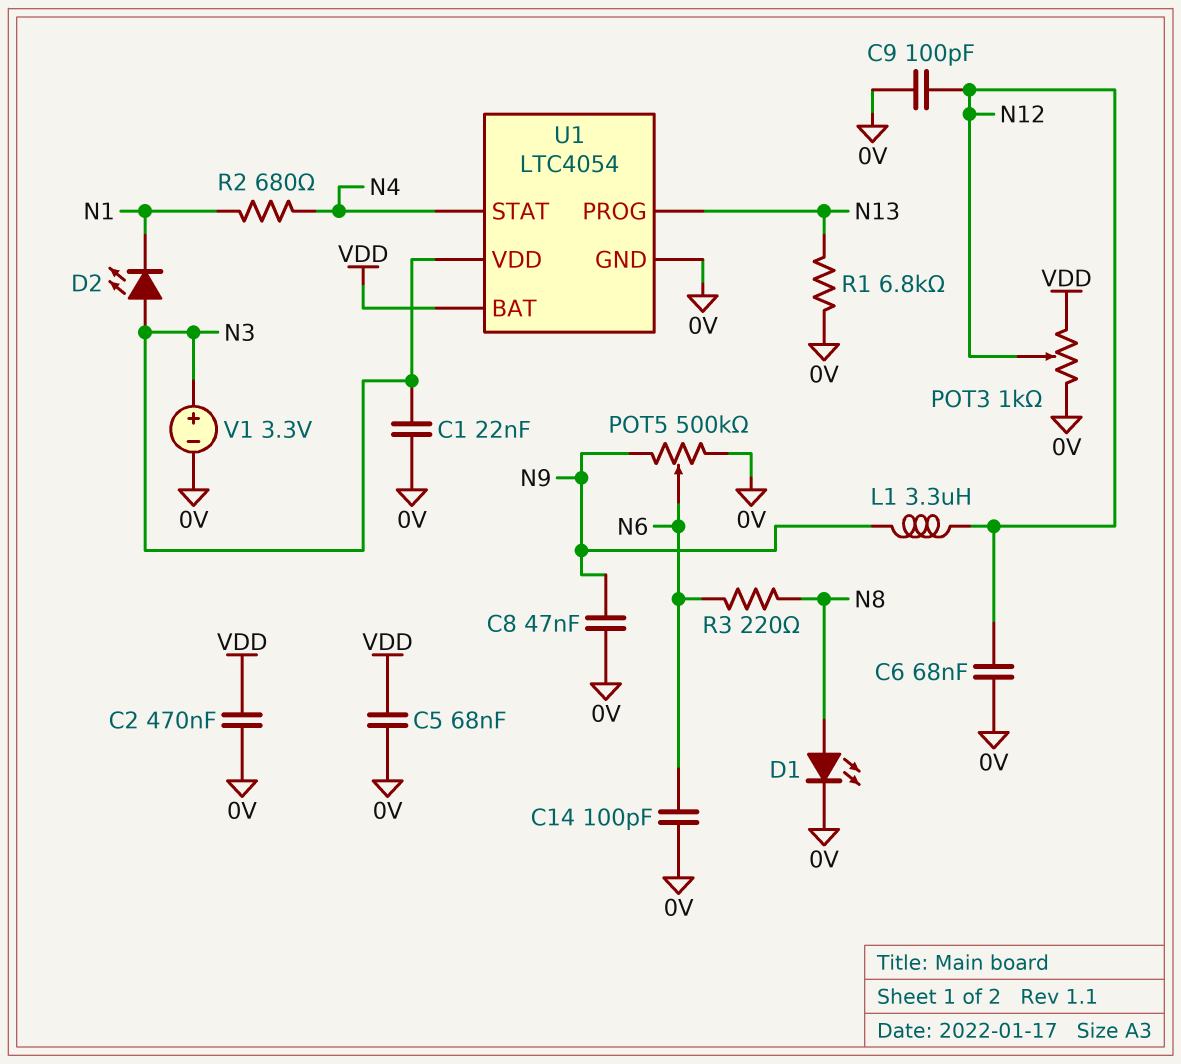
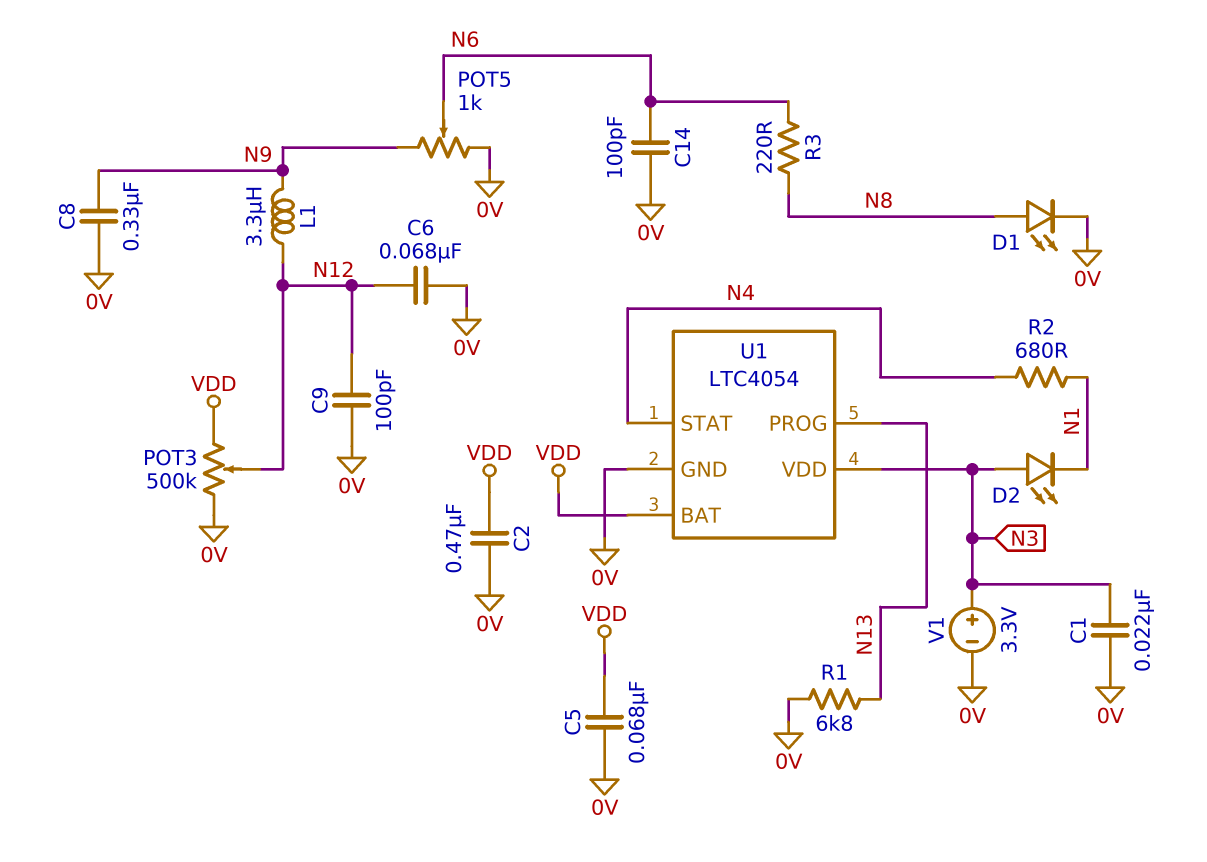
C8: 47nF (0V, N9) -> 330nF (0V, N9)
POT3: 1k (0V, VDD, wiper N12) -> 500k (0V, VDD, wiper N12)
POT5: 500k (0V, N9, wiper N6) -> 1k (0V, N9, wiper N6)

